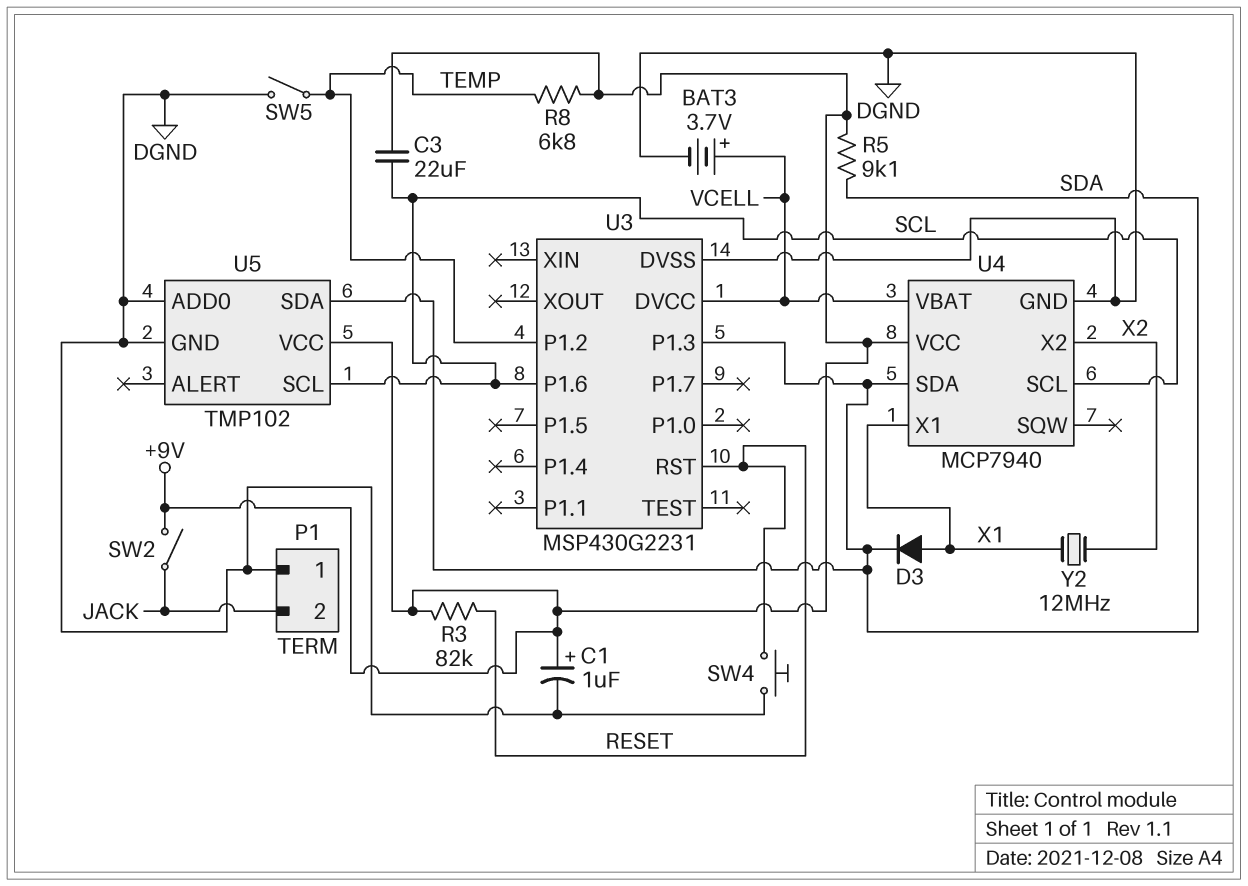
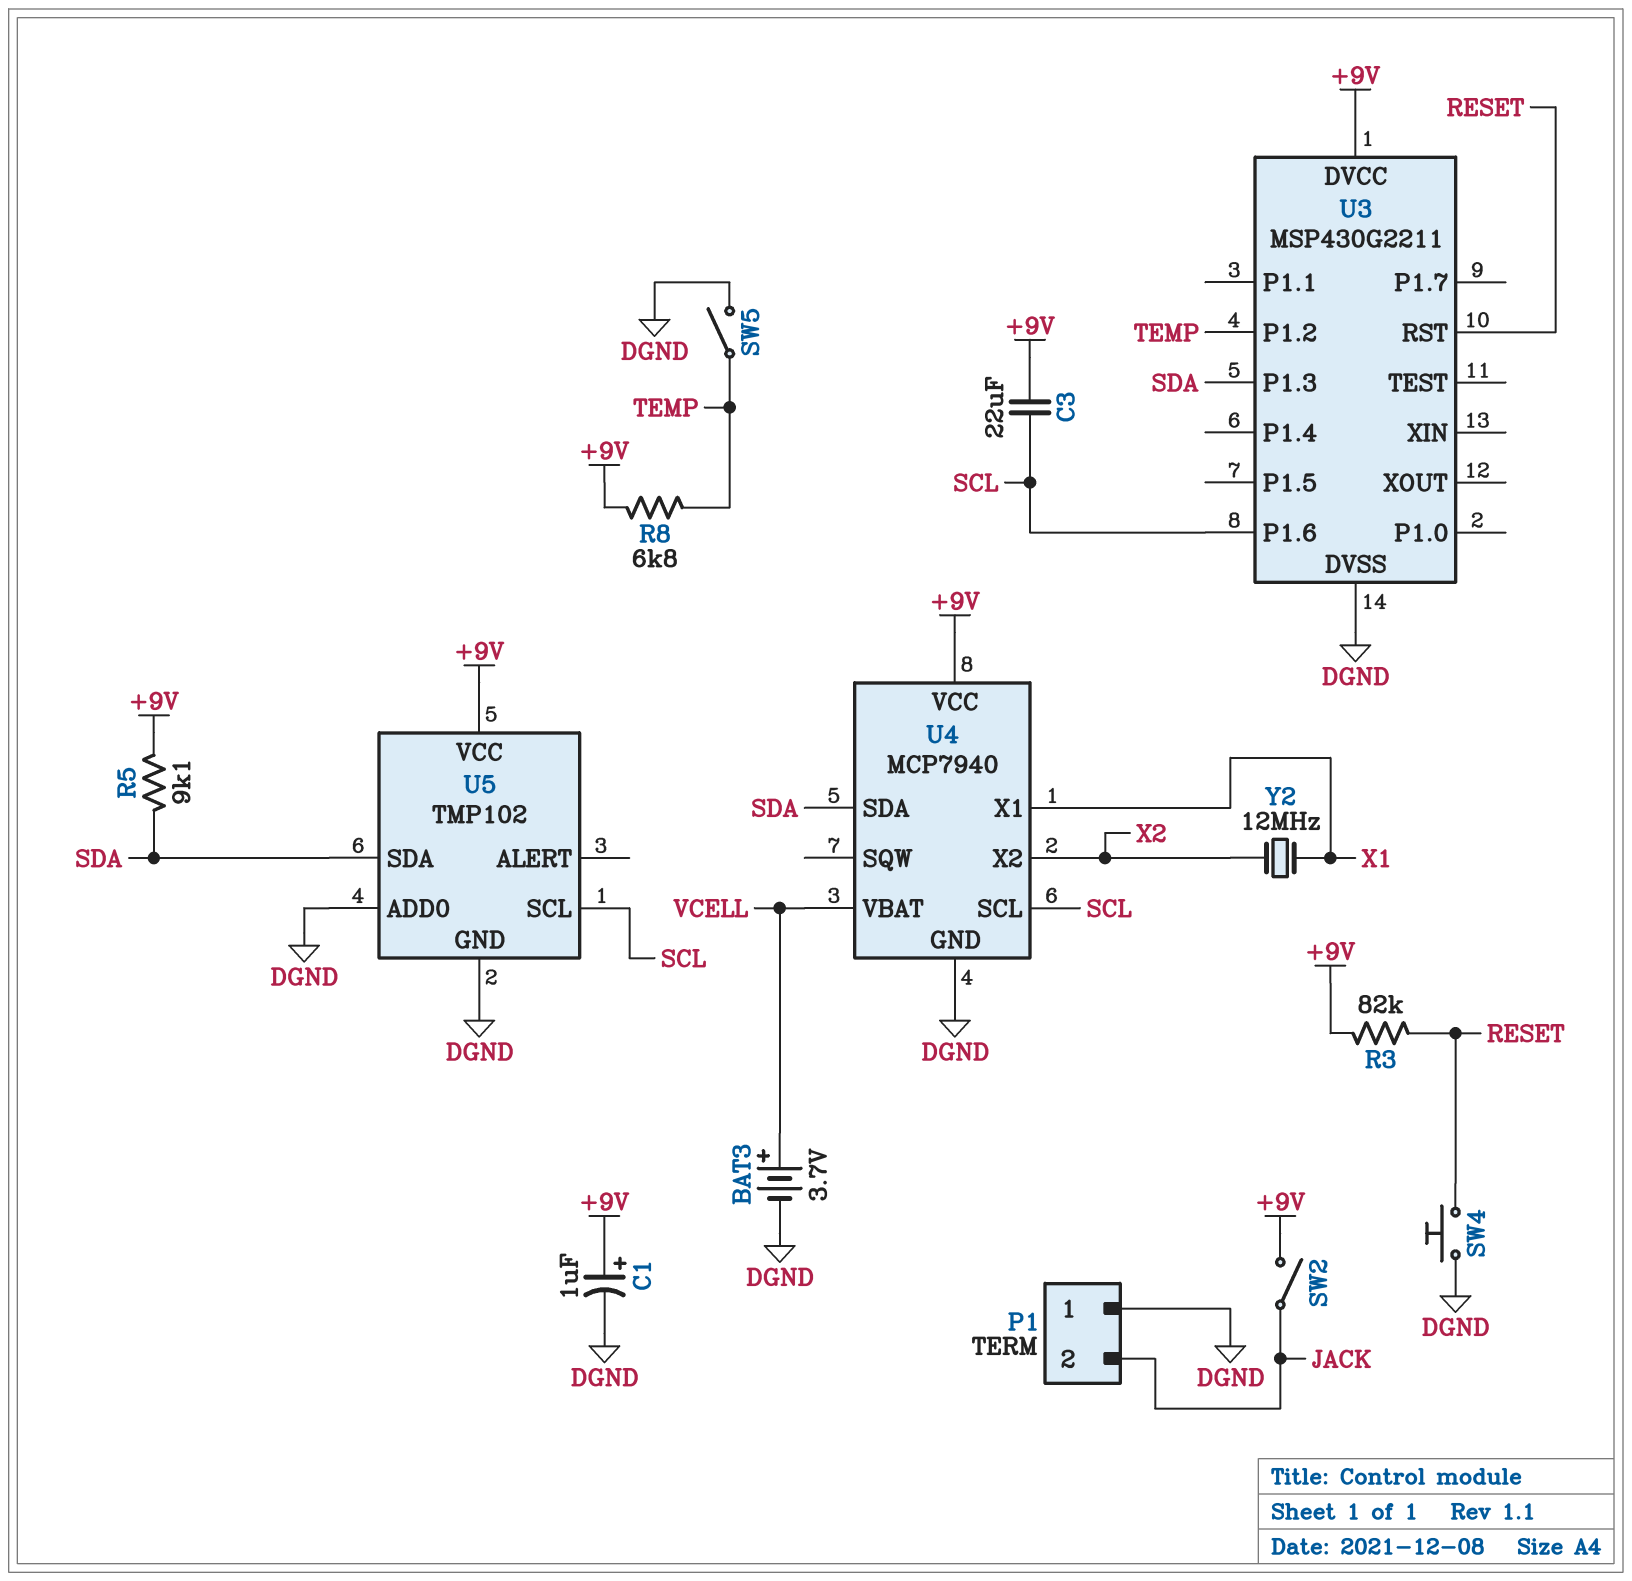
D3: diode (A X1, K SDA) -> none
U3: MSP430G2231 -> MSP430G2211
U3 pin DVCC: VCELL -> +9V

